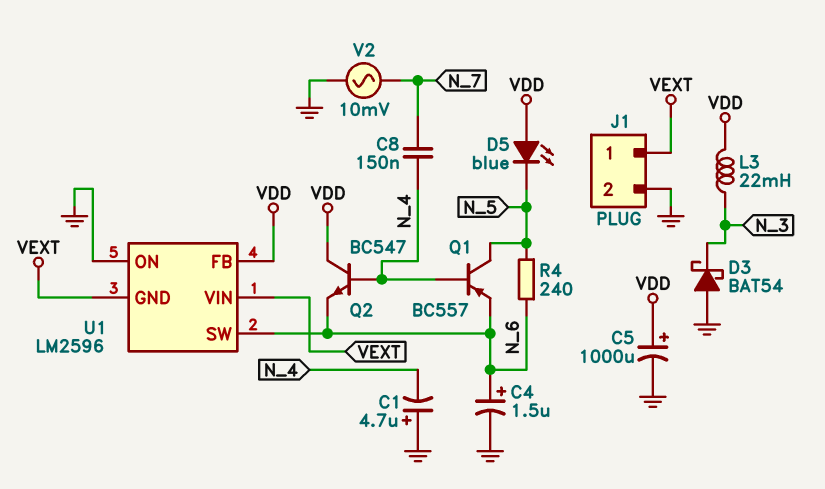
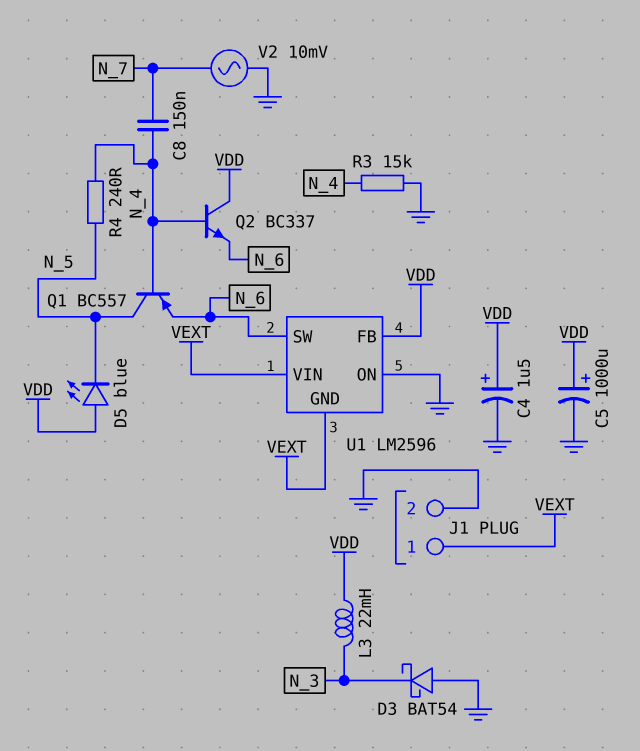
C1: 4.7uF (plus GND, minus N_4) -> none
C4: 1.5uF (plus N_6, minus GND) -> 1.5uF (plus VDD, minus GND)
Q2: NPN BC547 (B N_4, C VDD, E N_6) -> NPN BC337 (B N_4, C VDD, E N_6)
R3: none -> 15k (GND, N_4)
R4: 240 (N_5, N_6) -> 240 (N_4, N_5)

